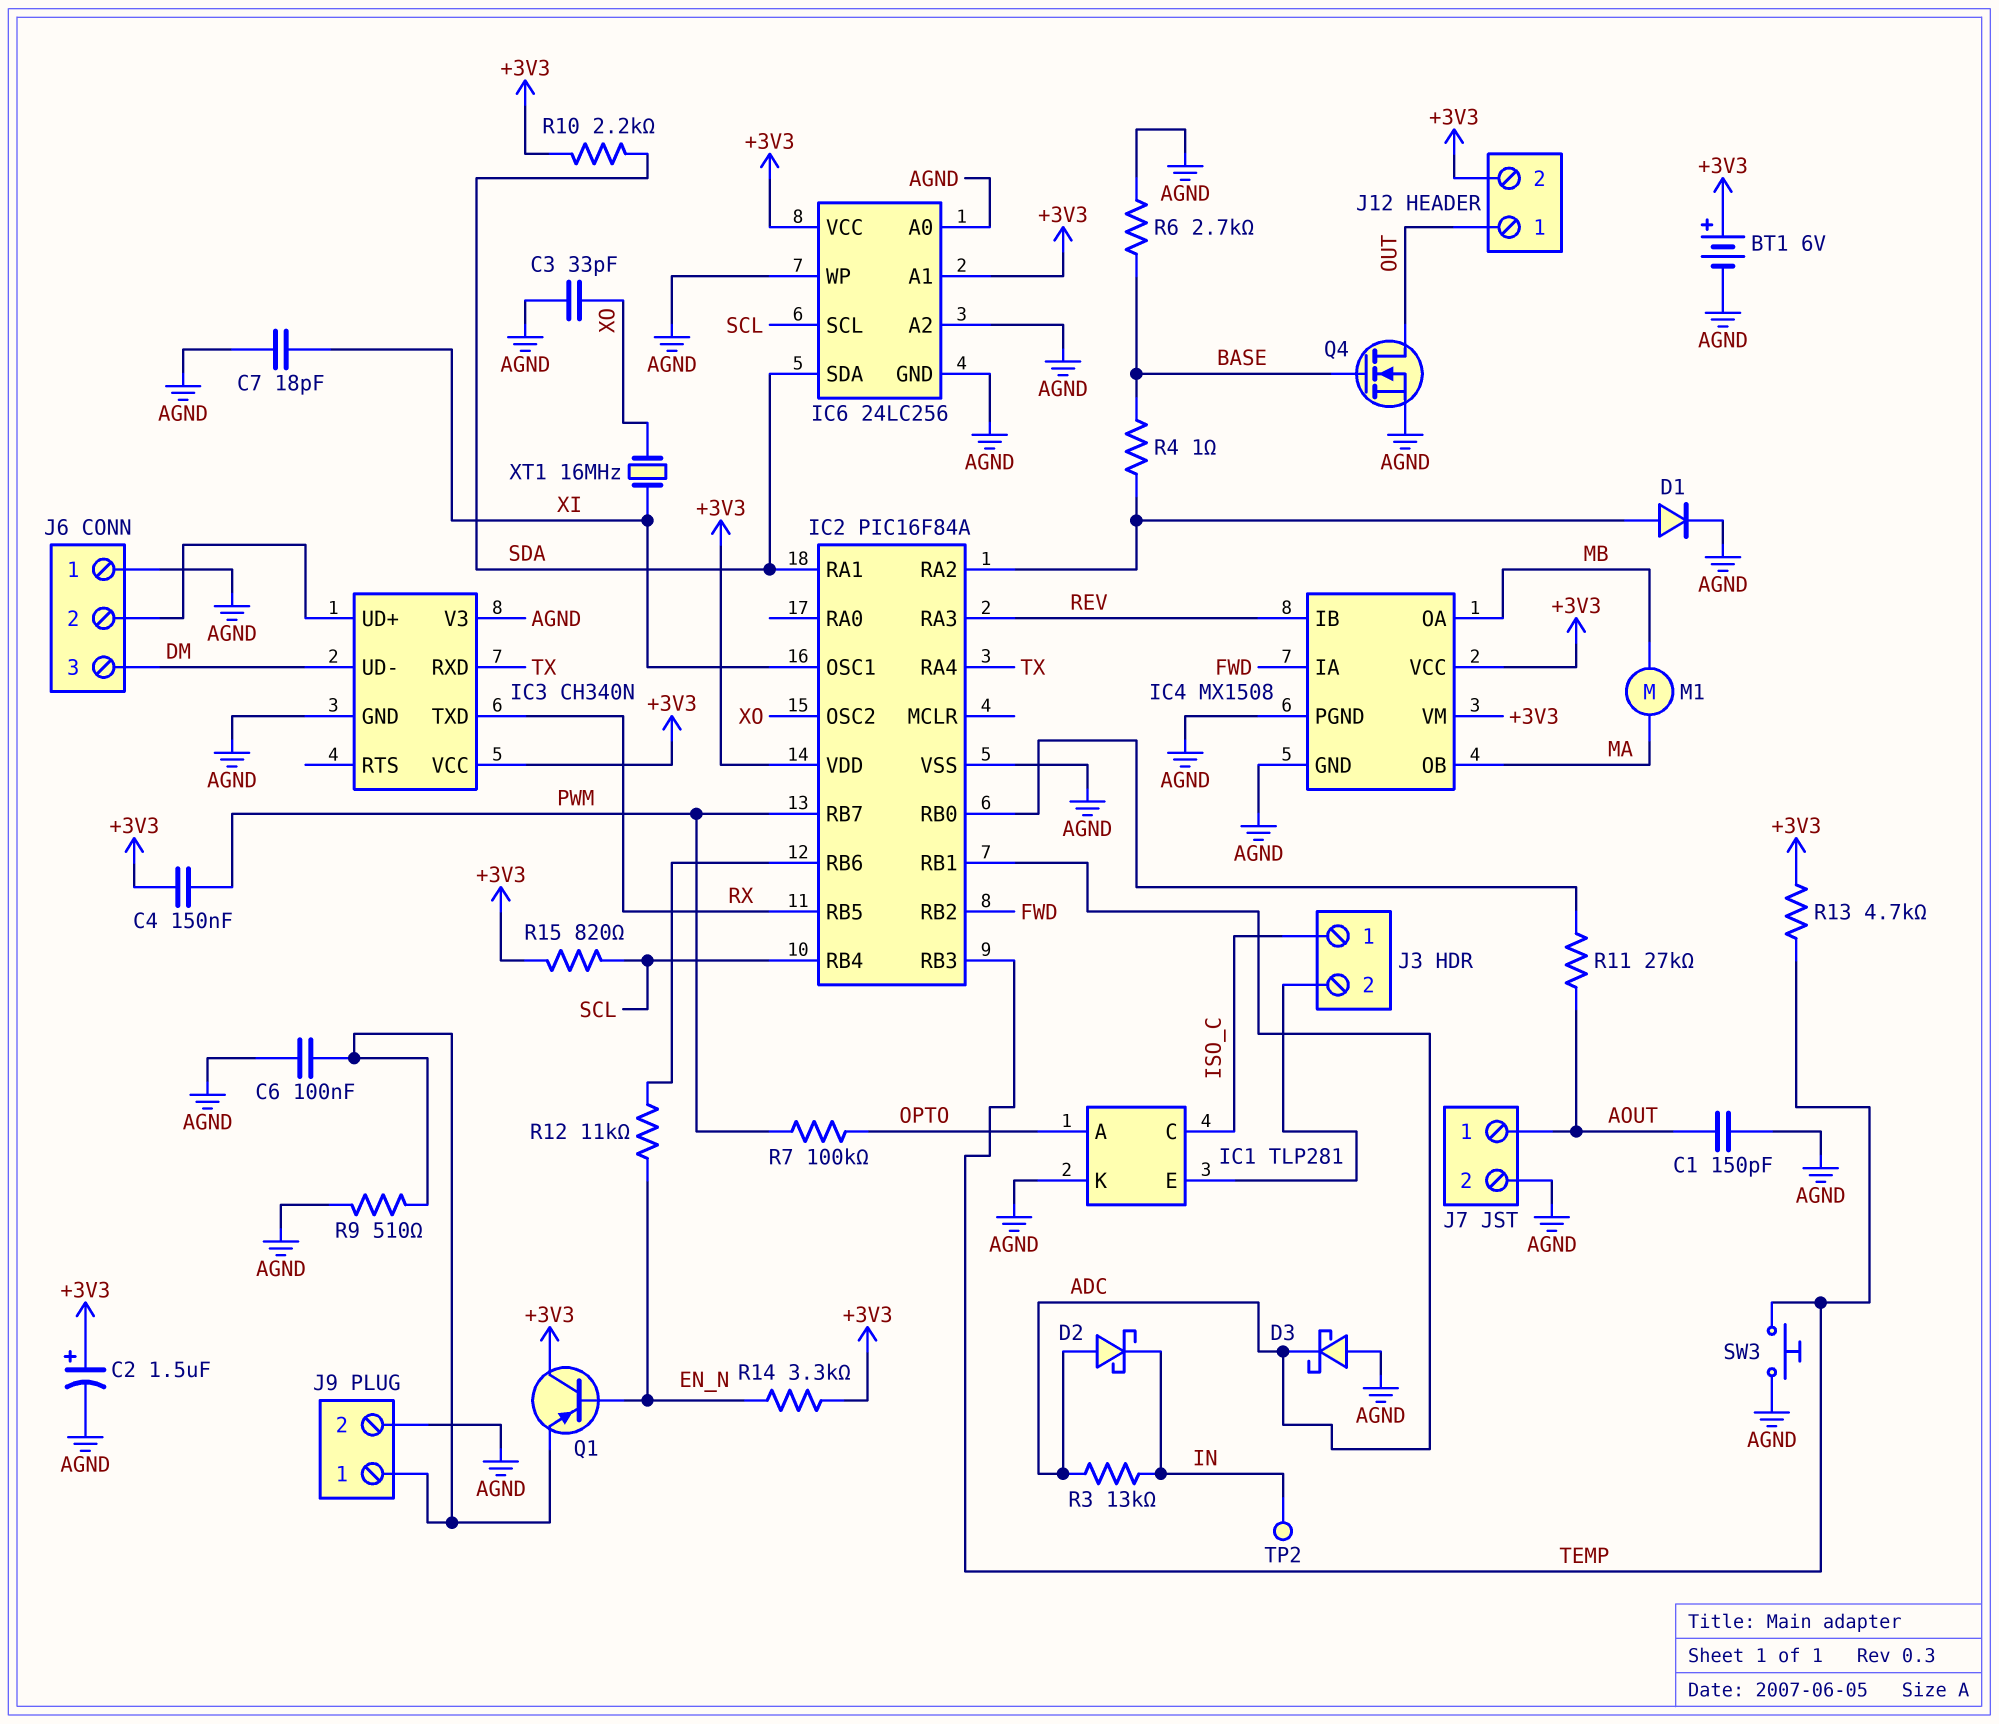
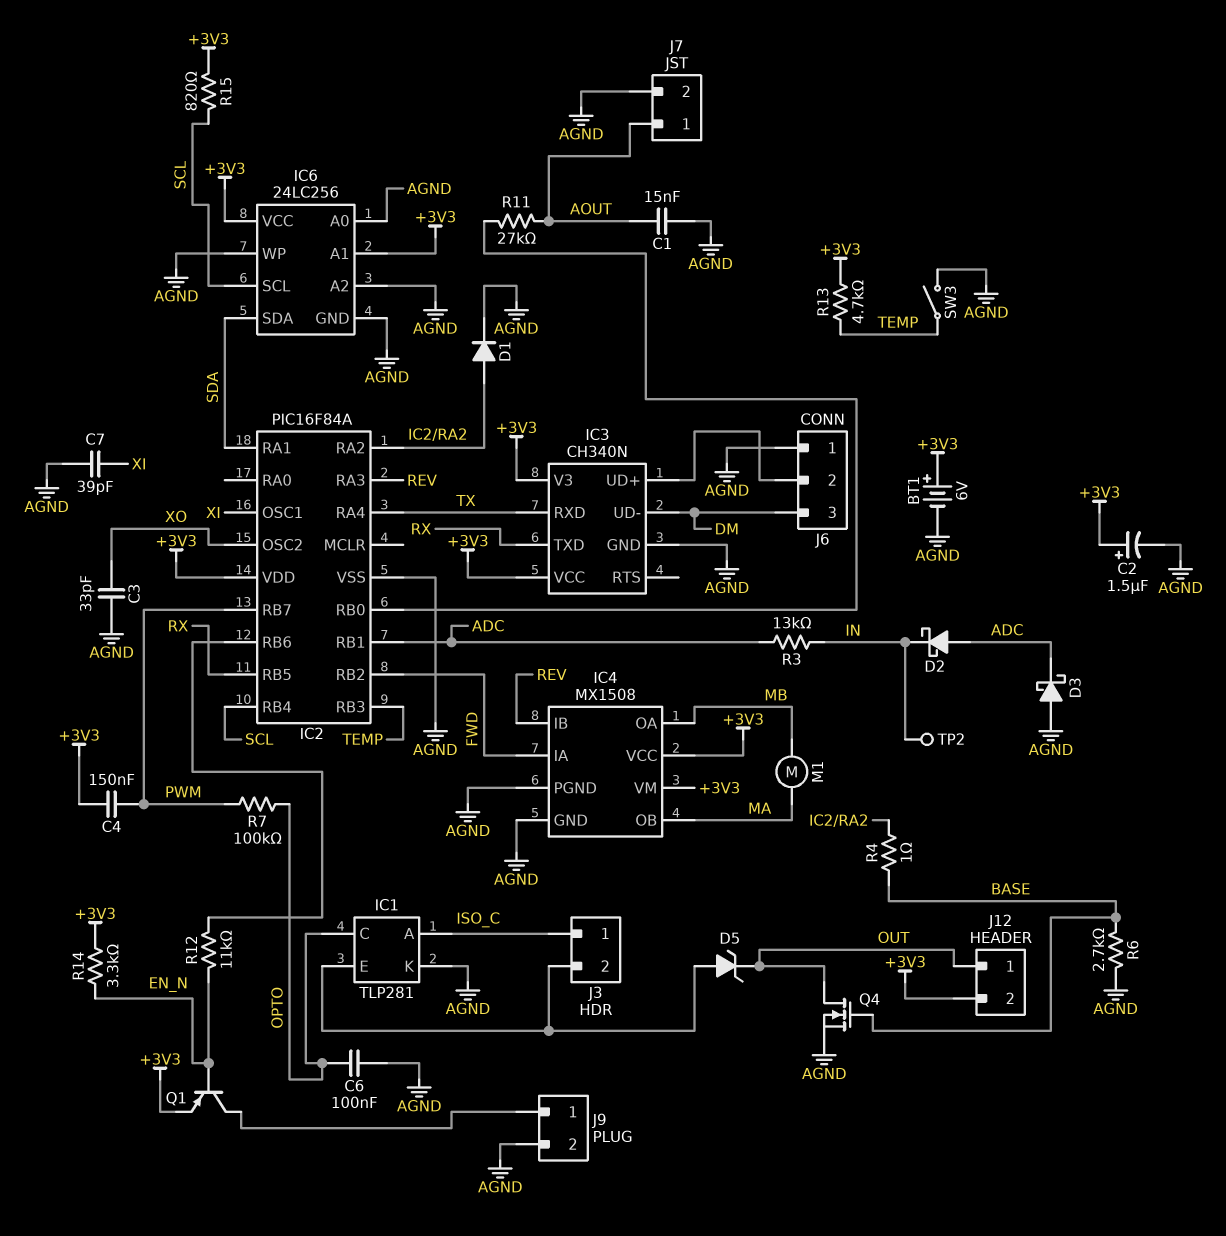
C1: 150pF (AGND, AOUT) -> 15nF (AGND, AOUT)
C6: 100nF (AGND, J9/1) -> 100nF (AGND, OPTO)
C7: 18pF (AGND, XI) -> 39pF (AGND, XI)
D5: none -> zener (A IC1/E, K OUT)
IC1 pin A: OPTO -> ISO_C
IC1 pin C: ISO_C -> OPTO
IC3 pin V3: AGND -> +3V3
Q1: PNP (B EN_N, C +3V3, E J9/1) -> PNP (B EN_N, C J9/1, E +3V3)
R9: 510 (AGND, J9/1) -> none
R10: 2.2k (+3V3, SDA) -> none
SW3: button (AGND, TEMP) -> switch (AGND, TEMP)
XT1: 16MHz (XI, XO) -> none

